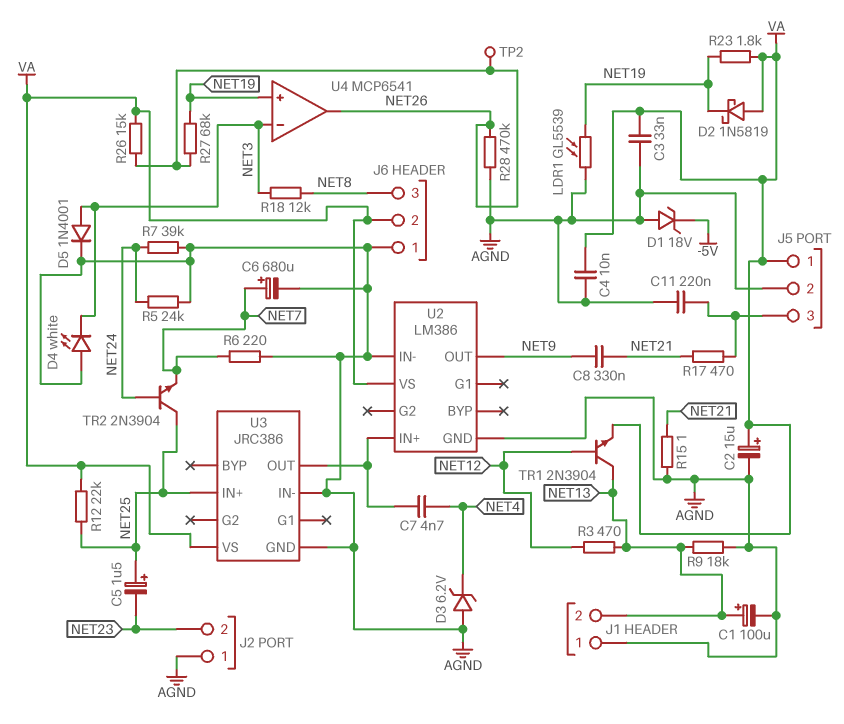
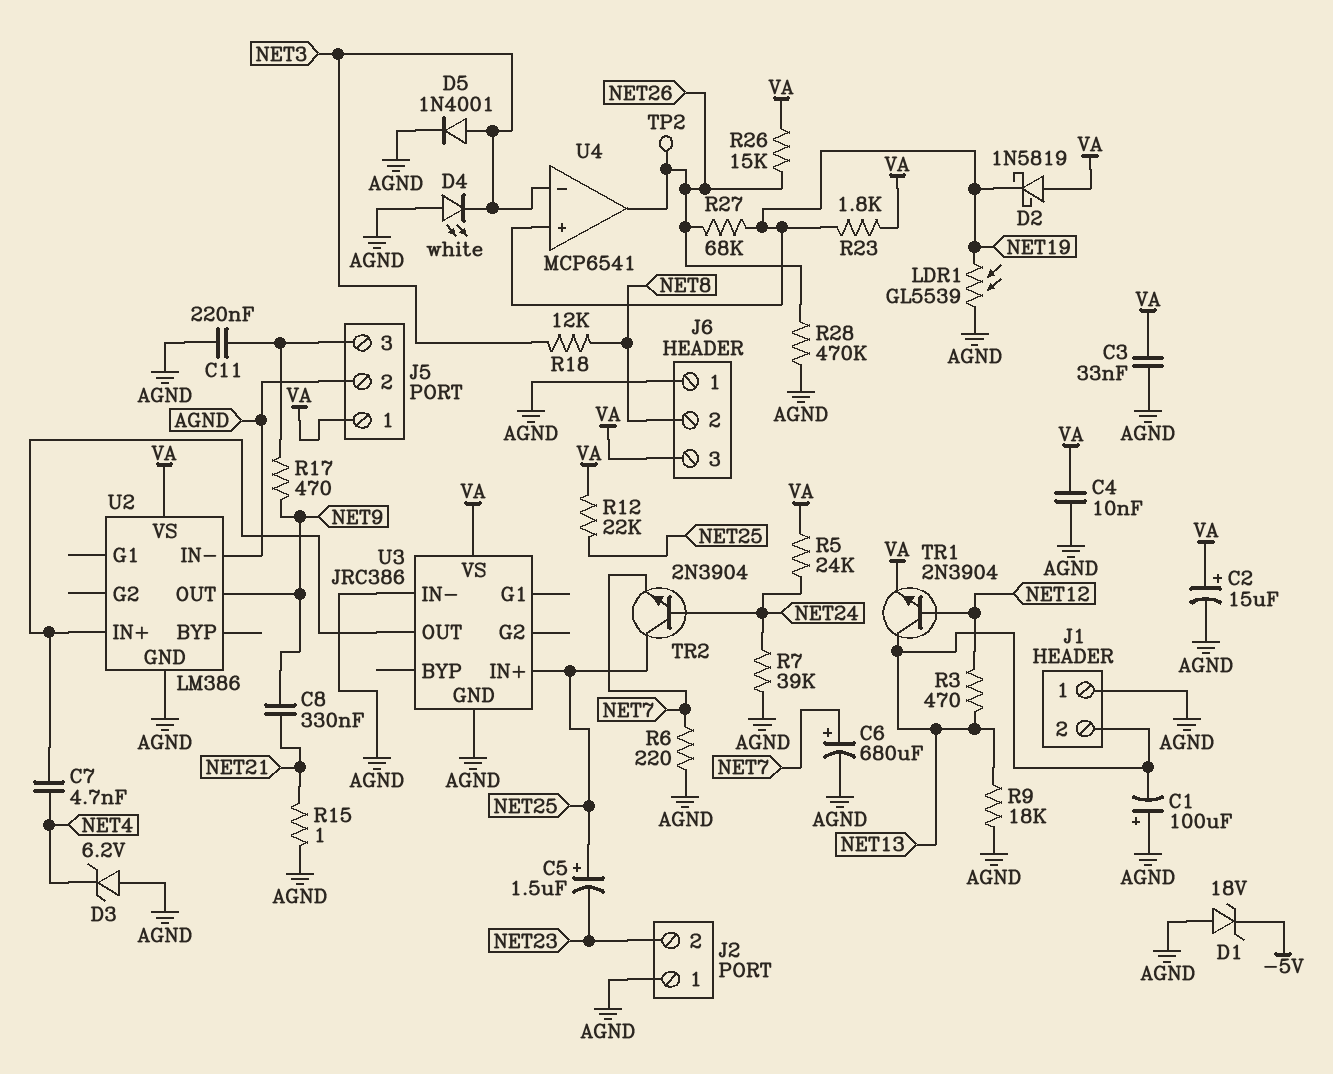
C1: 100uF (plus NET13, minus AGND) -> 100uF (plus AGND, minus NET13)
J6 pin 2: VA -> NET8
J6 pin 3: NET8 -> VA
R5: 24k (AGND, NET24) -> 24k (NET24, VA)
R17: 470 (J5/3, NET21) -> 470 (J5/3, NET9)

